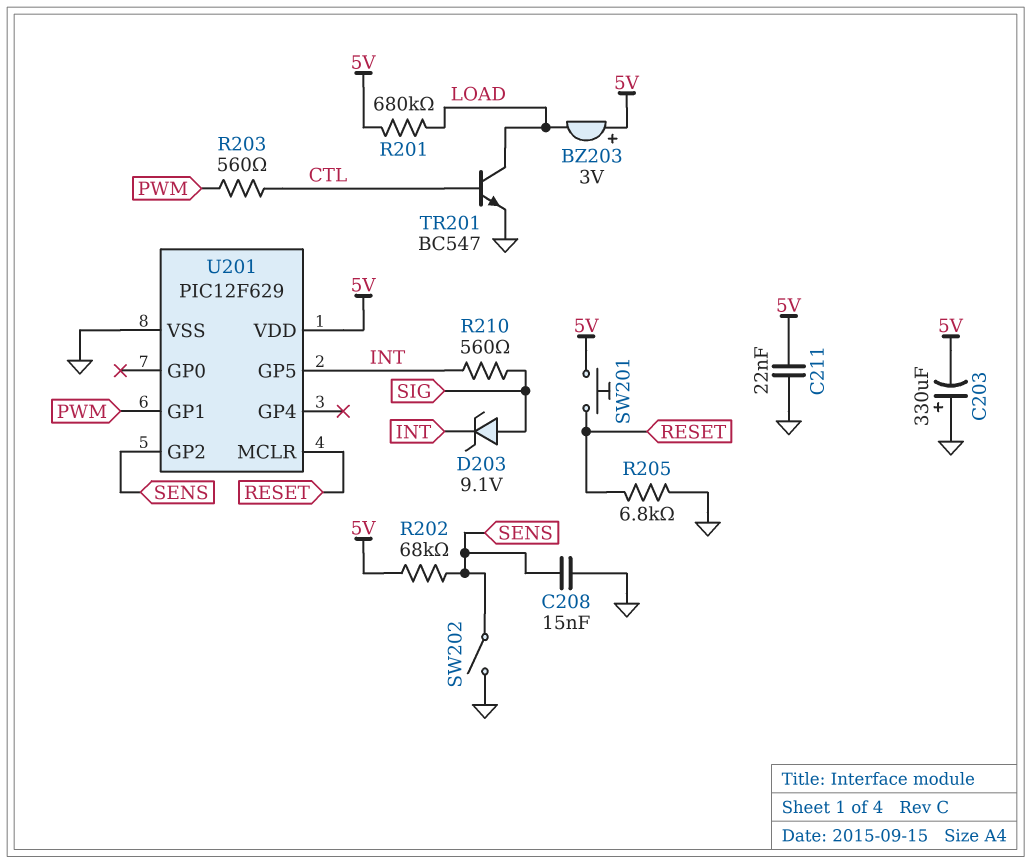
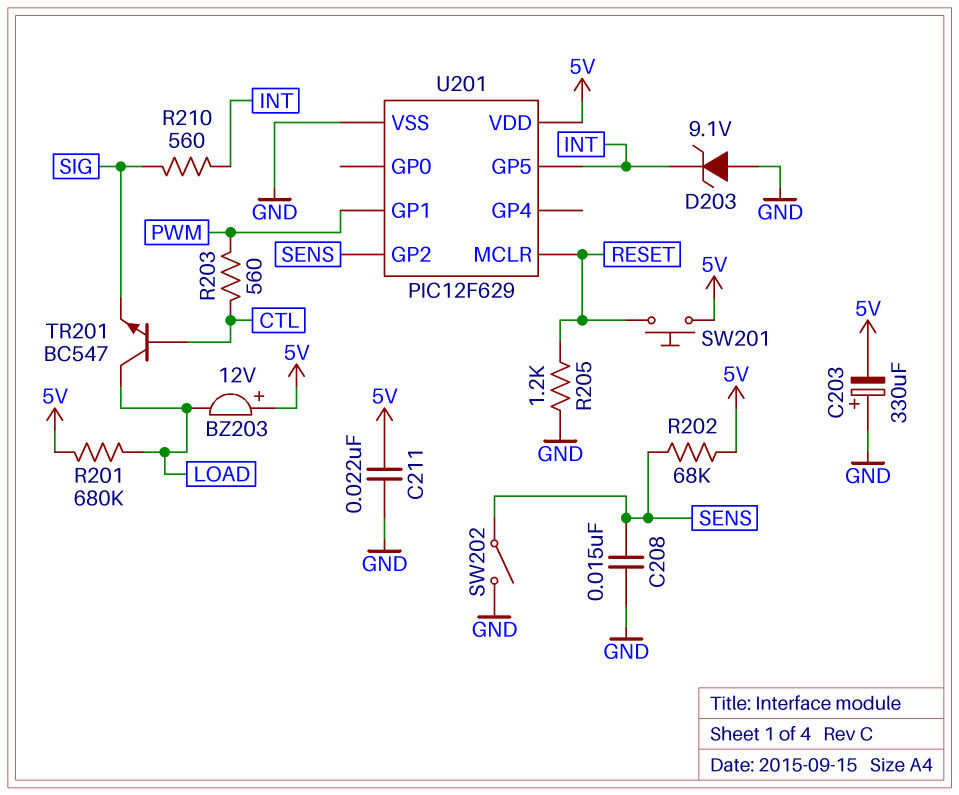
BZ203: buzzer 3V (plus 5V, minus LOAD) -> buzzer 12V (plus 5V, minus LOAD)
D203: zener 9.1V (A SIG, K INT) -> zener 9.1V (A GND, K INT)
R205: 6.8k (GND, RESET) -> 1.2k (GND, RESET)
TR201: NPN BC547 (B CTL, C LOAD, E GND) -> NPN BC547 (B CTL, C LOAD, E SIG)

